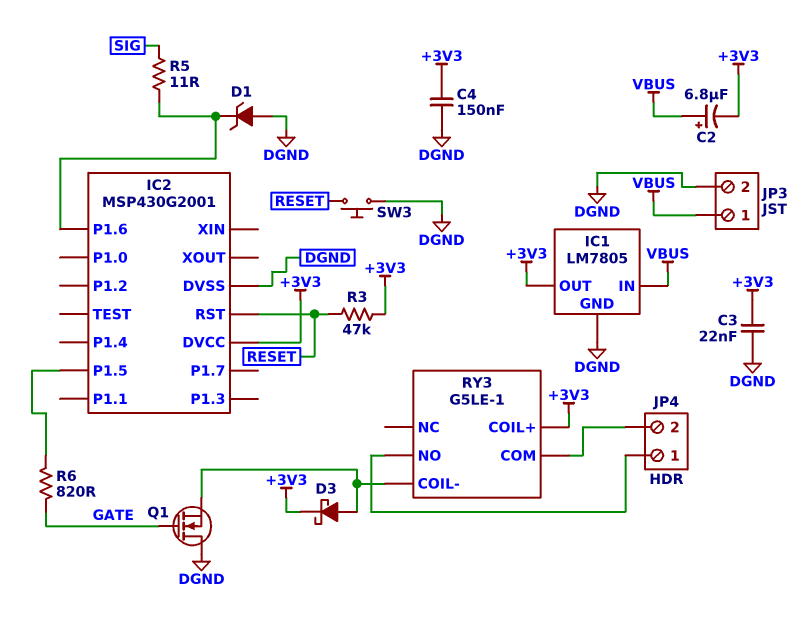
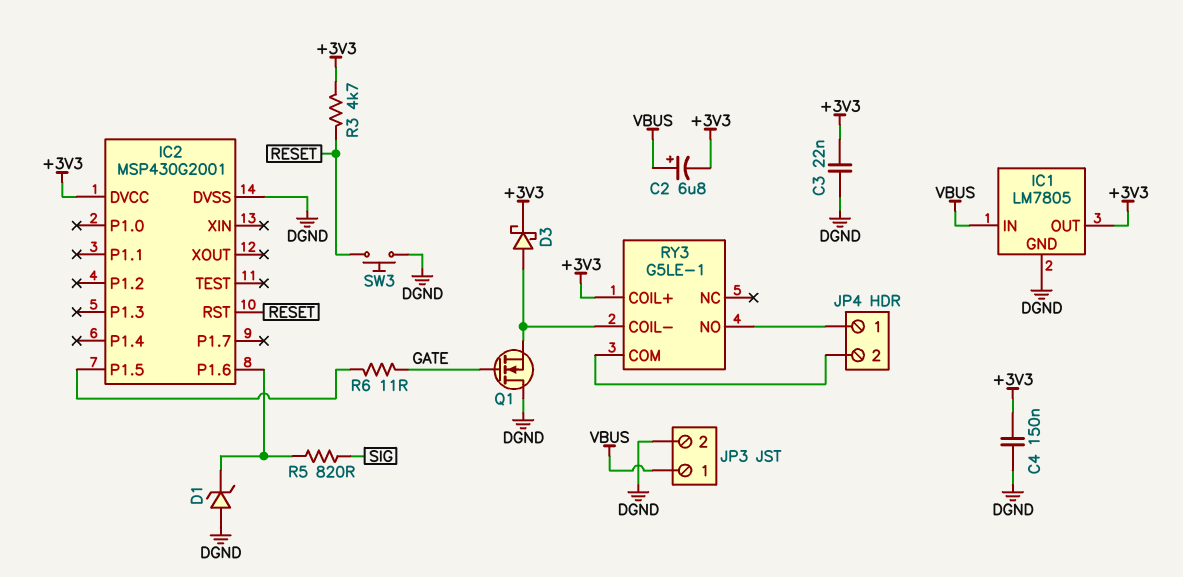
R3: 47k (+3V3, RESET) -> 4.7k (+3V3, RESET)
R5: 11 (IC2/P1.6, SIG) -> 820 (IC2/P1.6, SIG)
R6: 820 (GATE, IC2/P1.5) -> 11 (GATE, IC2/P1.5)

